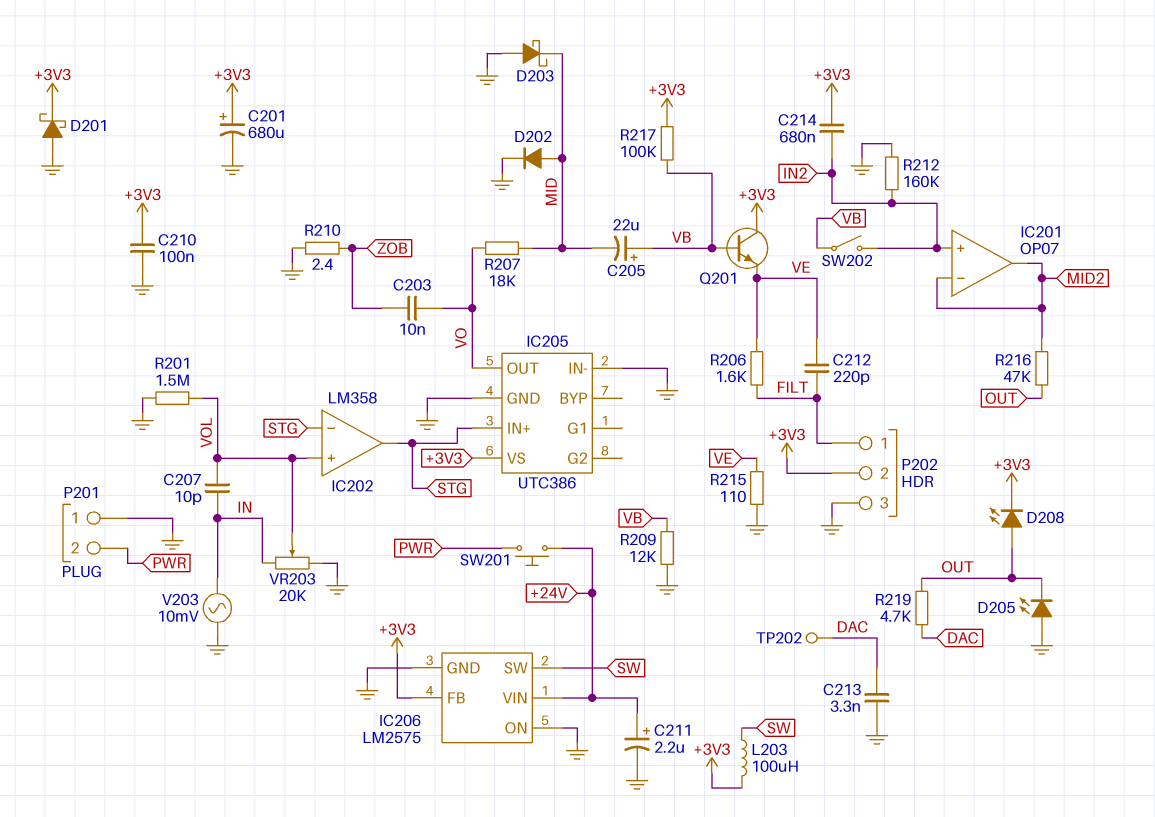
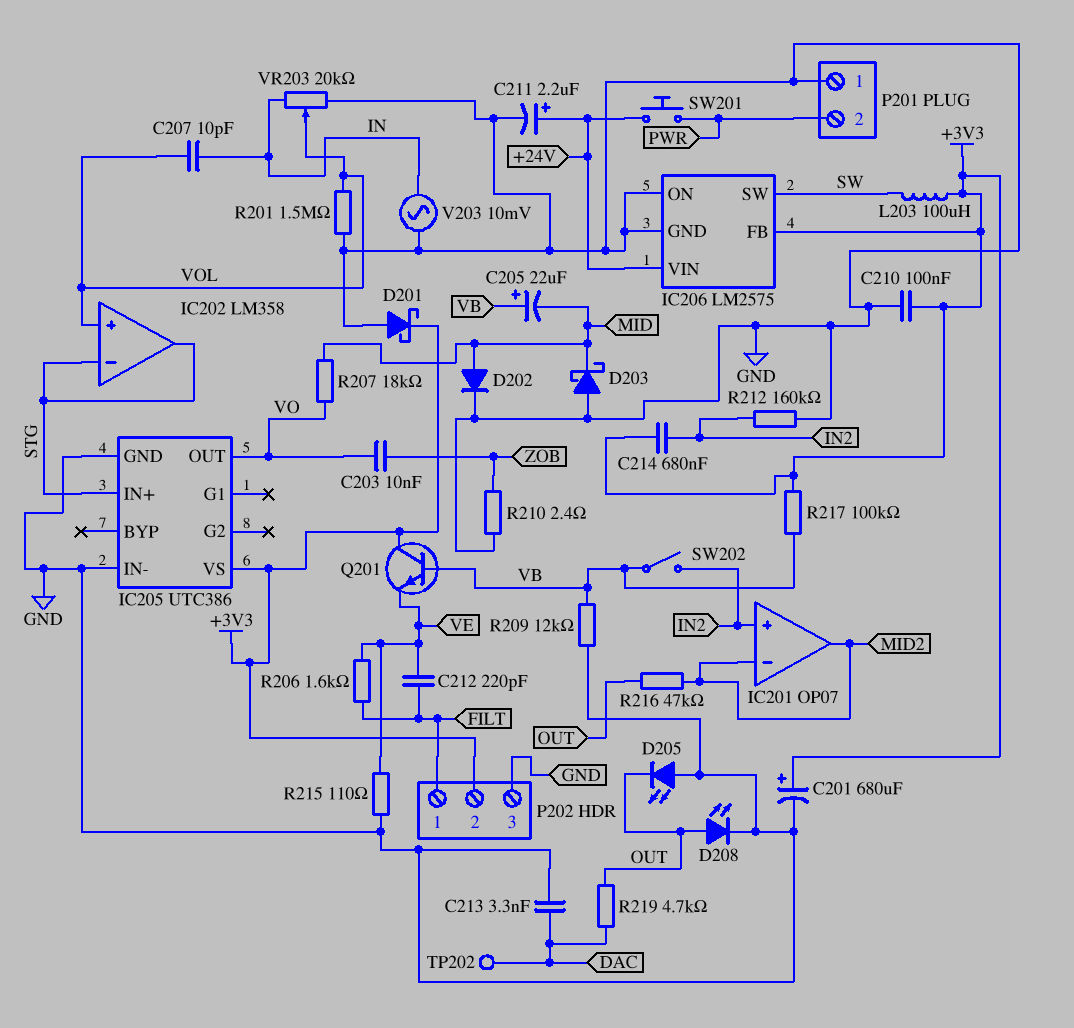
D208: LED (A OUT, K +3V3) -> LED (A OUT, K GND)

